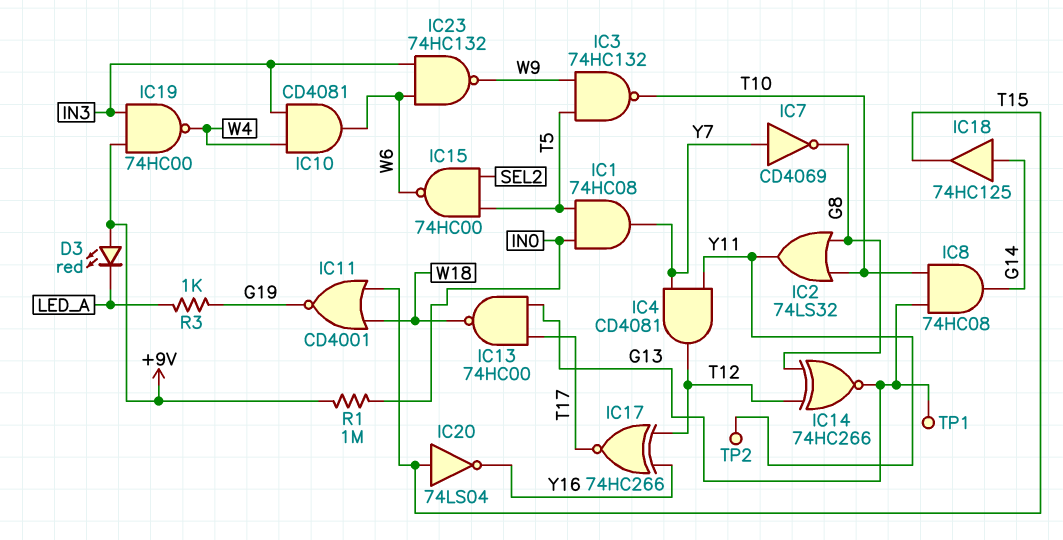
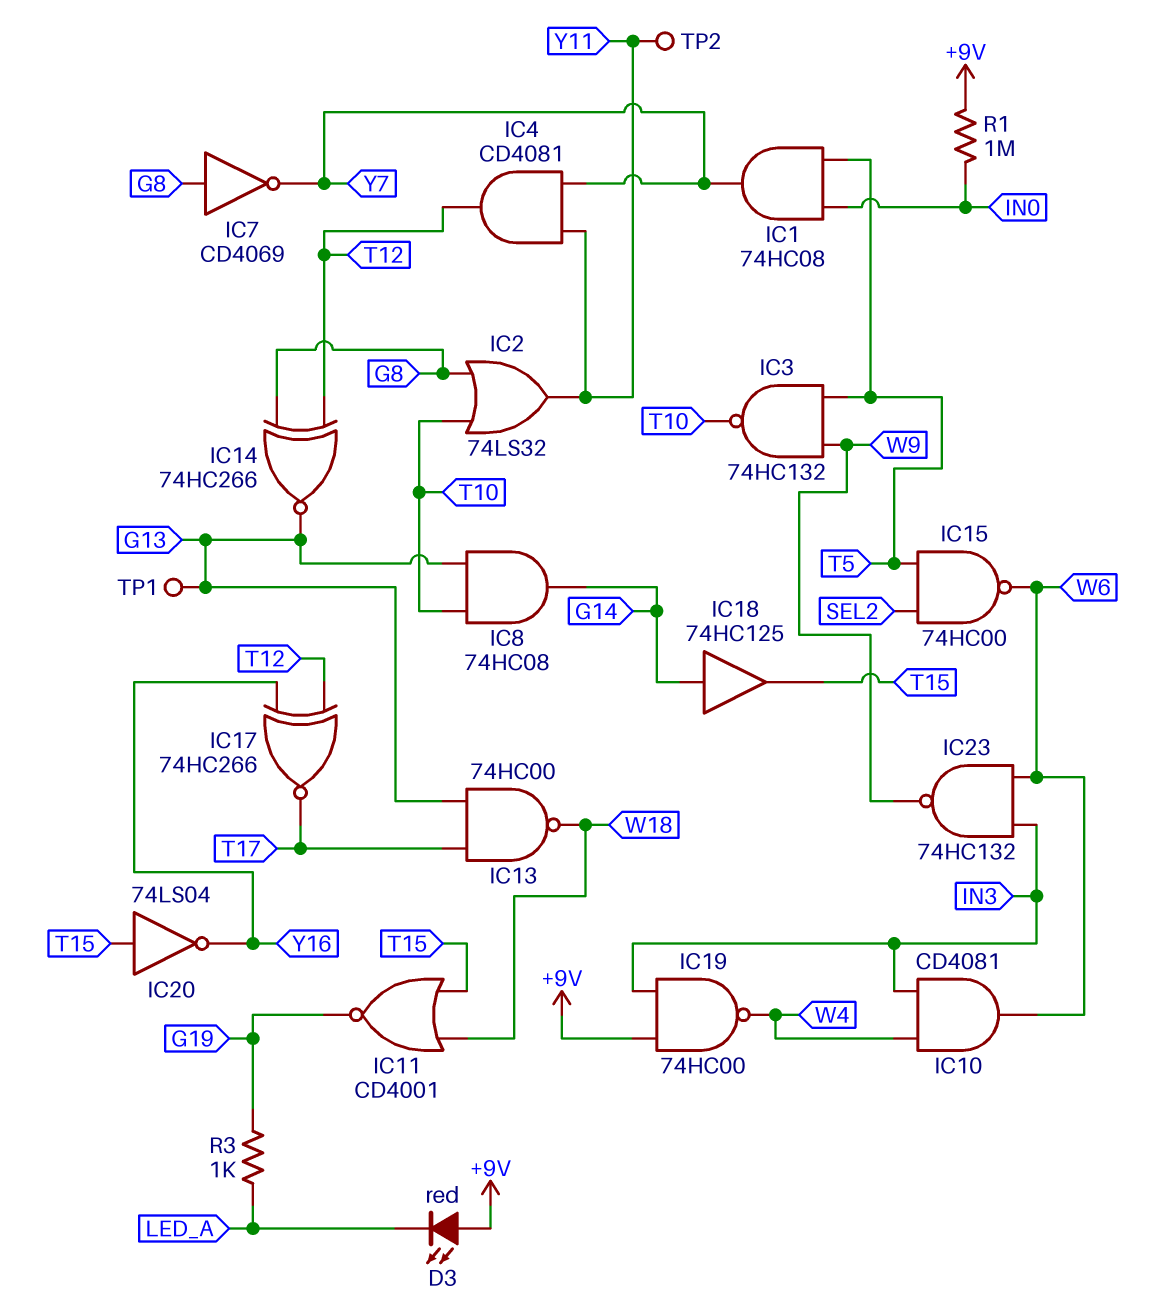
IC7: NOT CD4069 (in Y7, out G8) -> NOT CD4069 (in G8, out Y7)

